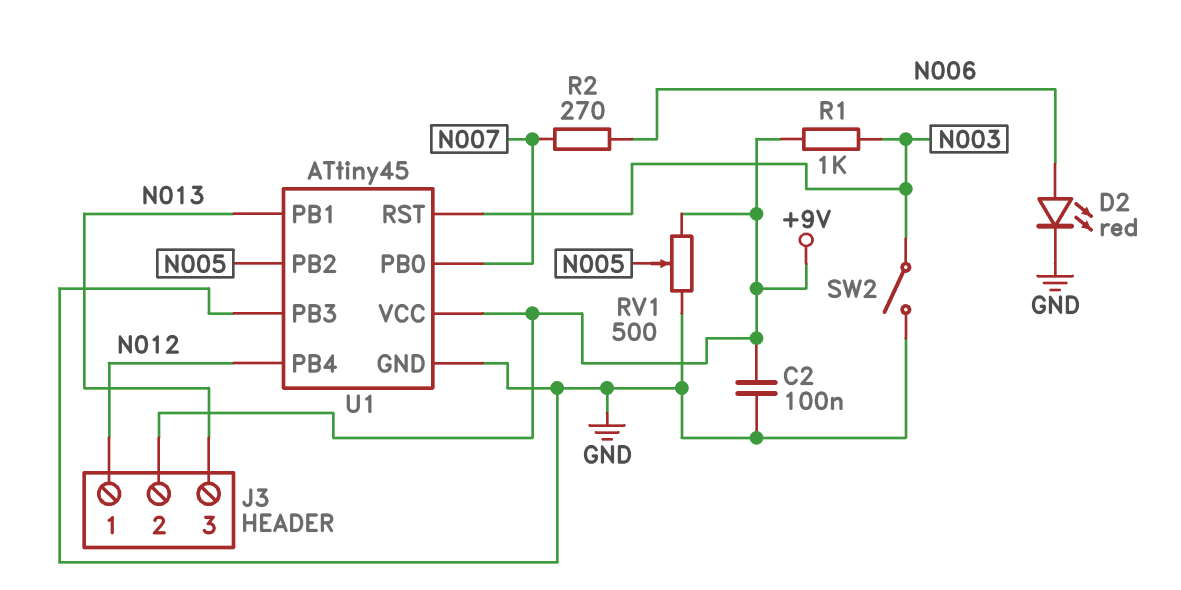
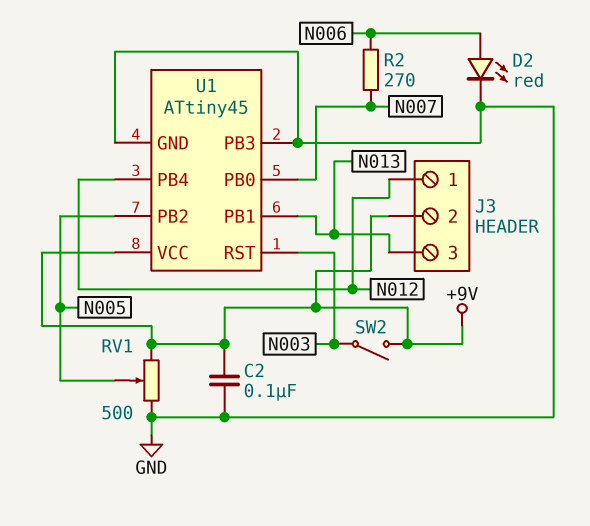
R1: 1k (+9V, N003) -> none
SW2: switch (GND, N003) -> switch (+9V, N003)

